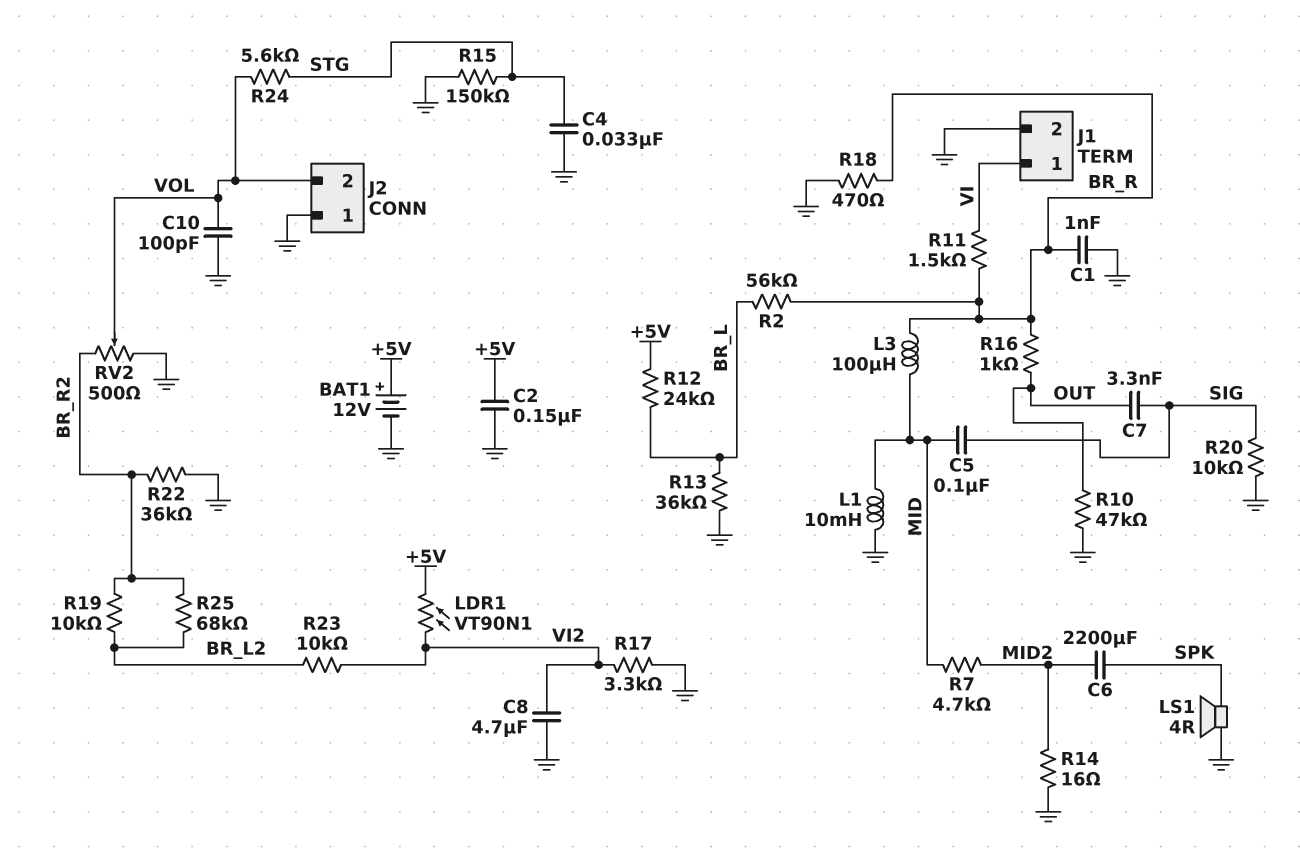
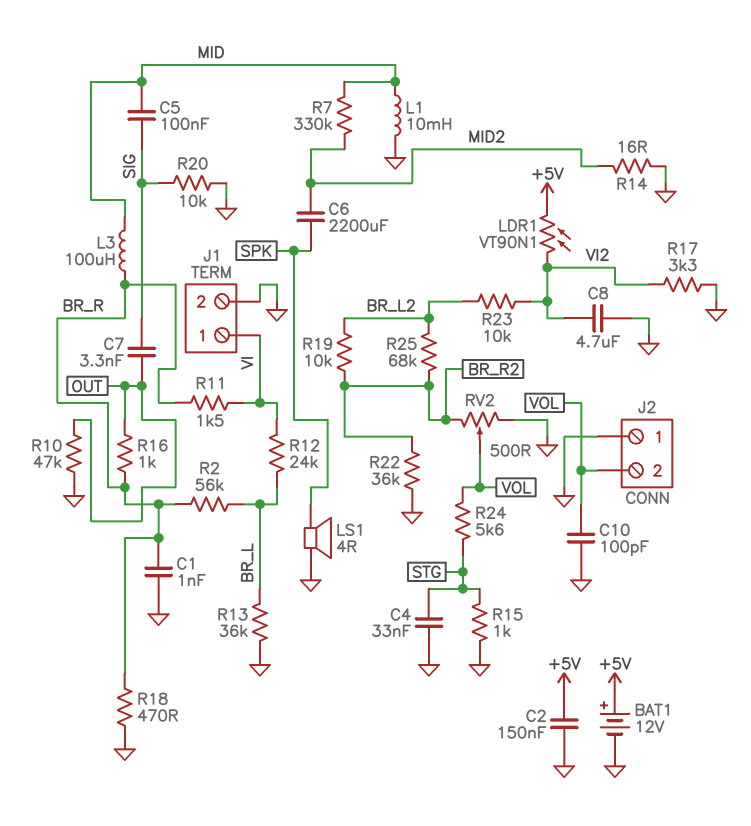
R7: 4.7k (MID, MID2) -> 330k (MID, MID2)
R12: 24k (+5V, BR_L) -> 24k (BR_L, VI)
R15: 150k (GND, STG) -> 1k (GND, STG)

